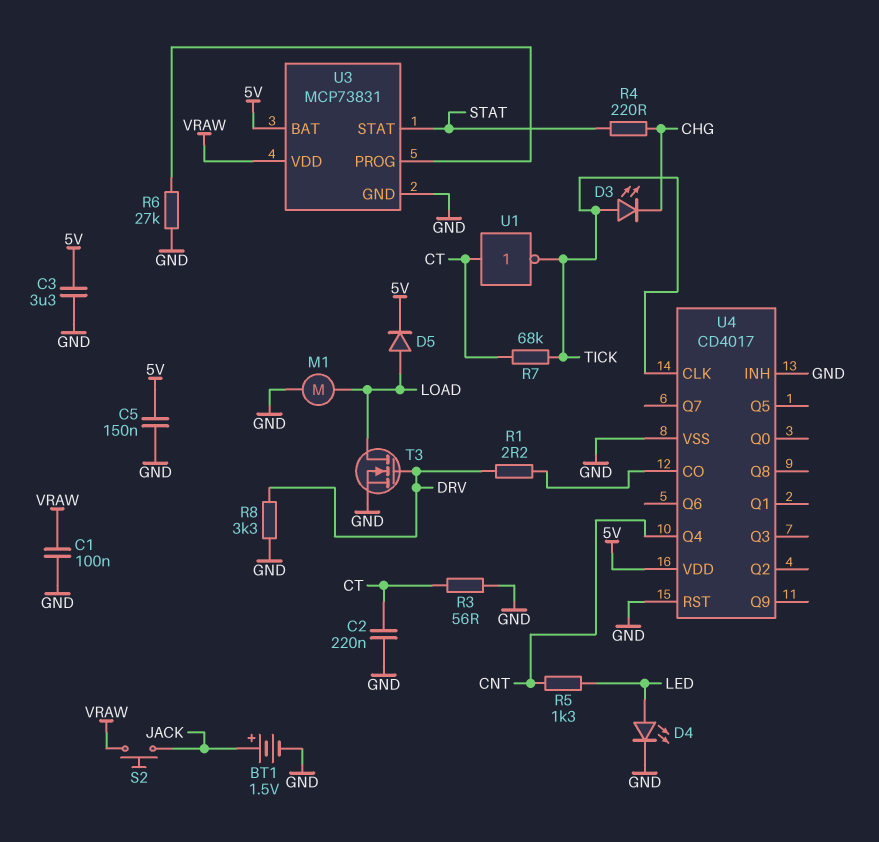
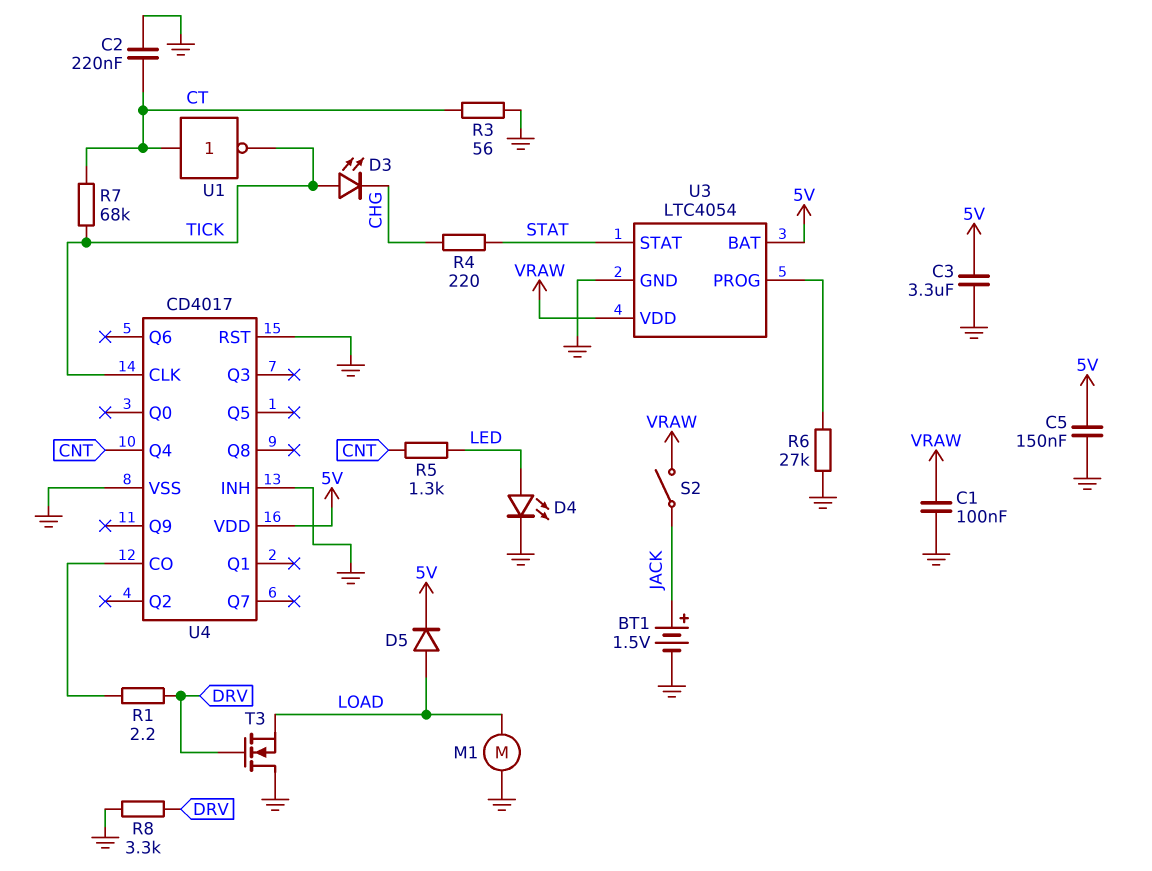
S2: button (JACK, VRAW) -> switch (JACK, VRAW)
T3: NMOS (G DRV, D LOAD, S GND) -> NMOS (G DRV, D GND, S LOAD)
U3: MCP73831 -> LTC4054

